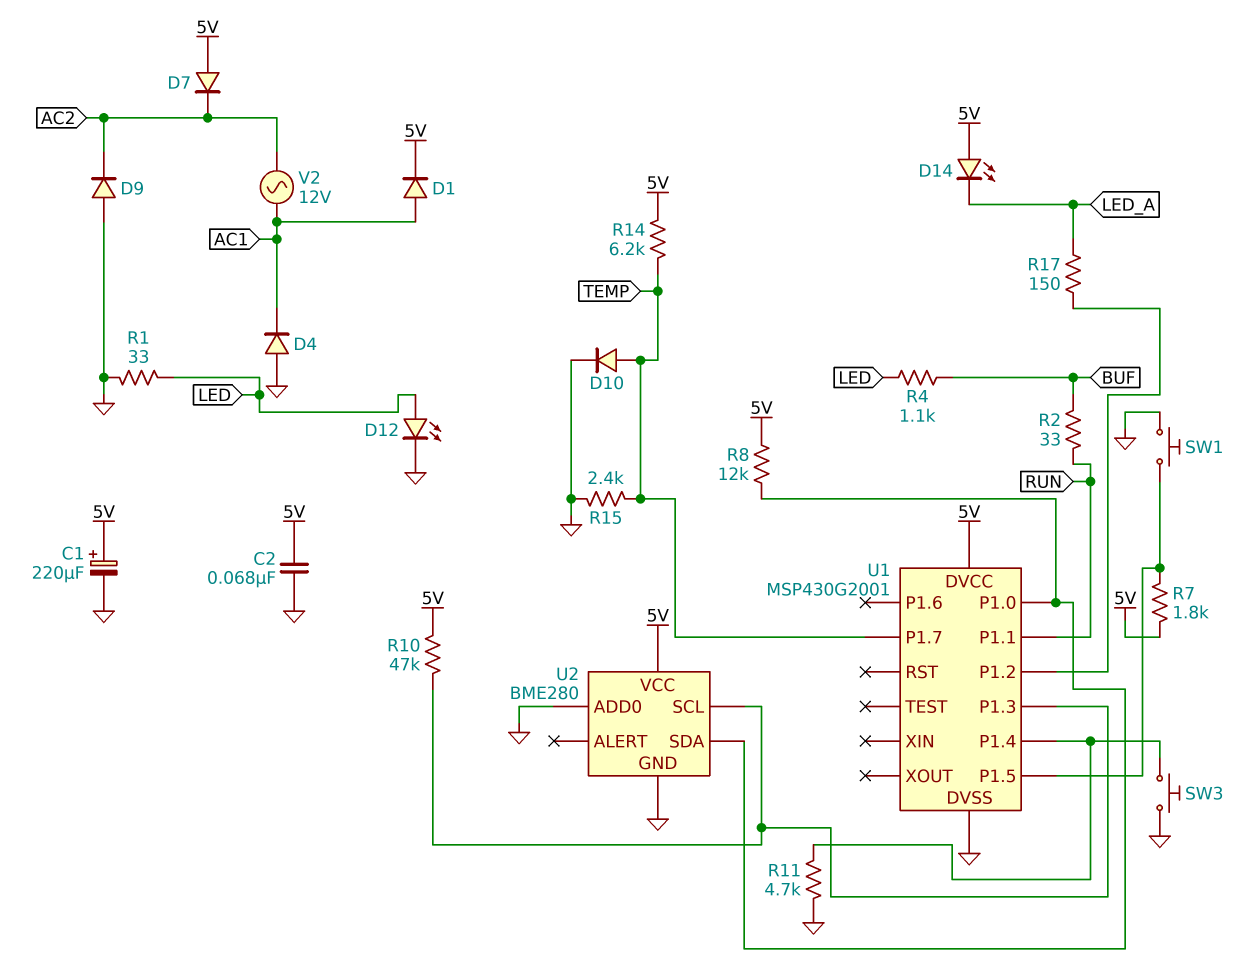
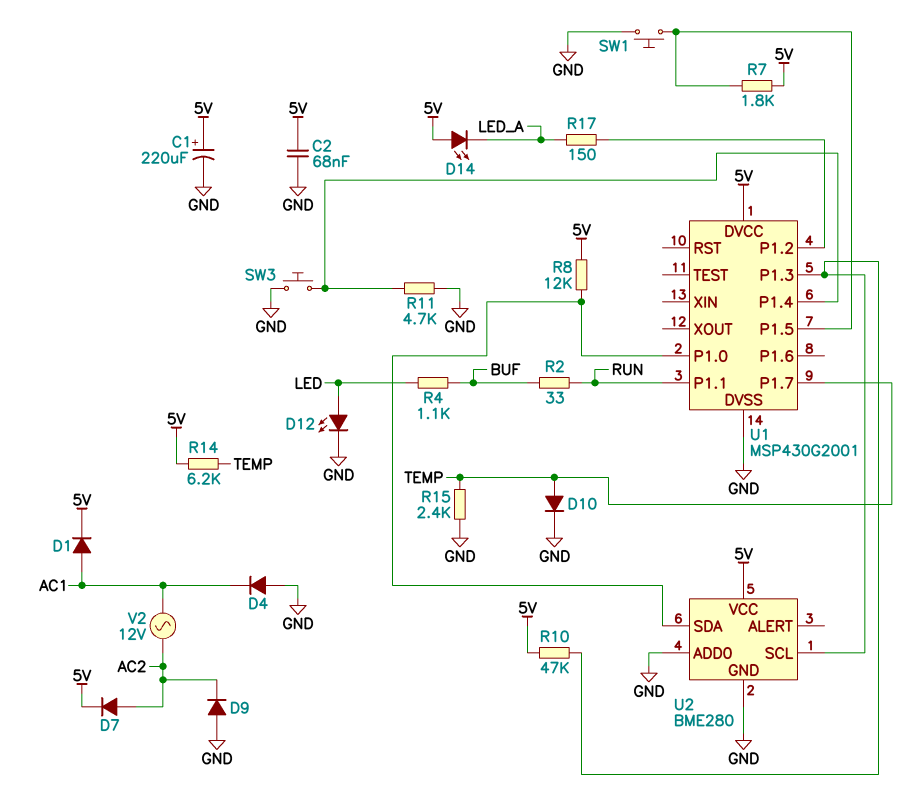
D7: diode (A 5V, K AC2) -> diode (A AC2, K 5V)
R1: 33 (GND, LED) -> none

